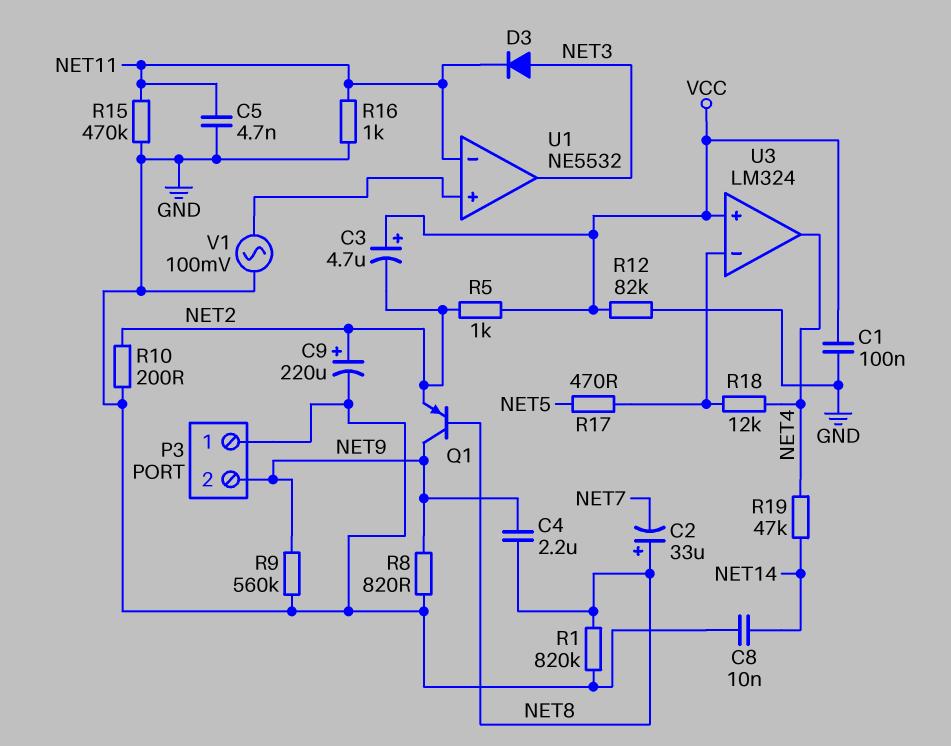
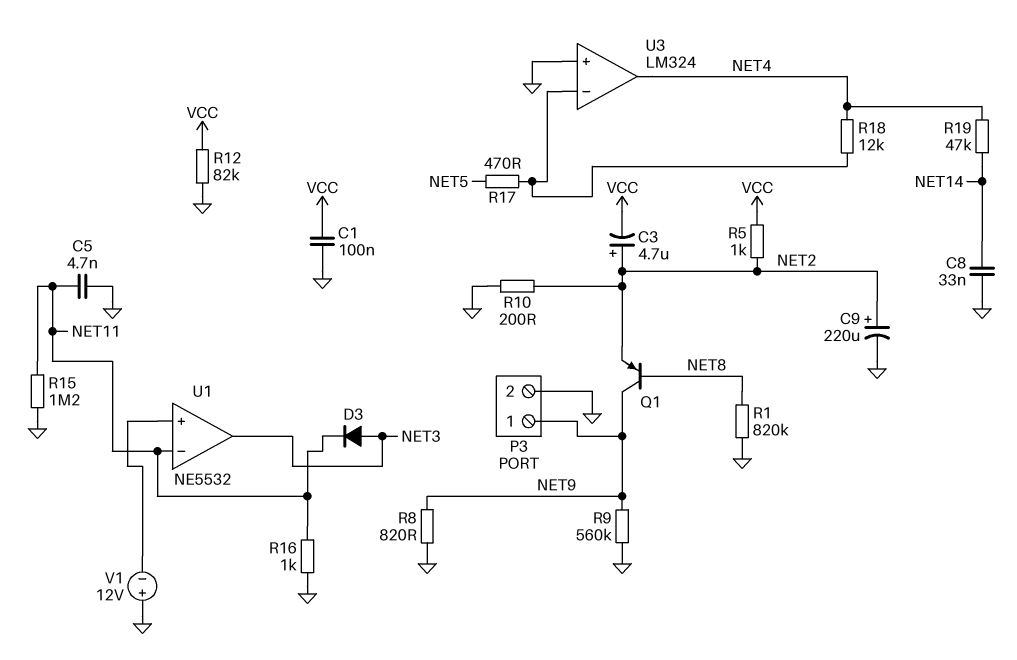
C2: 33uF (plus NET8, minus NET7) -> none
C3: 4.7uF (plus VCC, minus NET2) -> 4.7uF (plus NET2, minus VCC)
C4: 2.2uF (NET8, NET9) -> none
C8: 10nF (GND, NET14) -> 33nF (GND, NET14)
P3 pin 1: GND -> NET9
P3 pin 2: NET9 -> GND
R15: 470k (GND, NET11) -> 1.2M (GND, NET11)
U3 pin in+: VCC -> GND
V1: AC 100mV (GND, U1/in+) -> 12V (plus GND, minus U1/in+)

